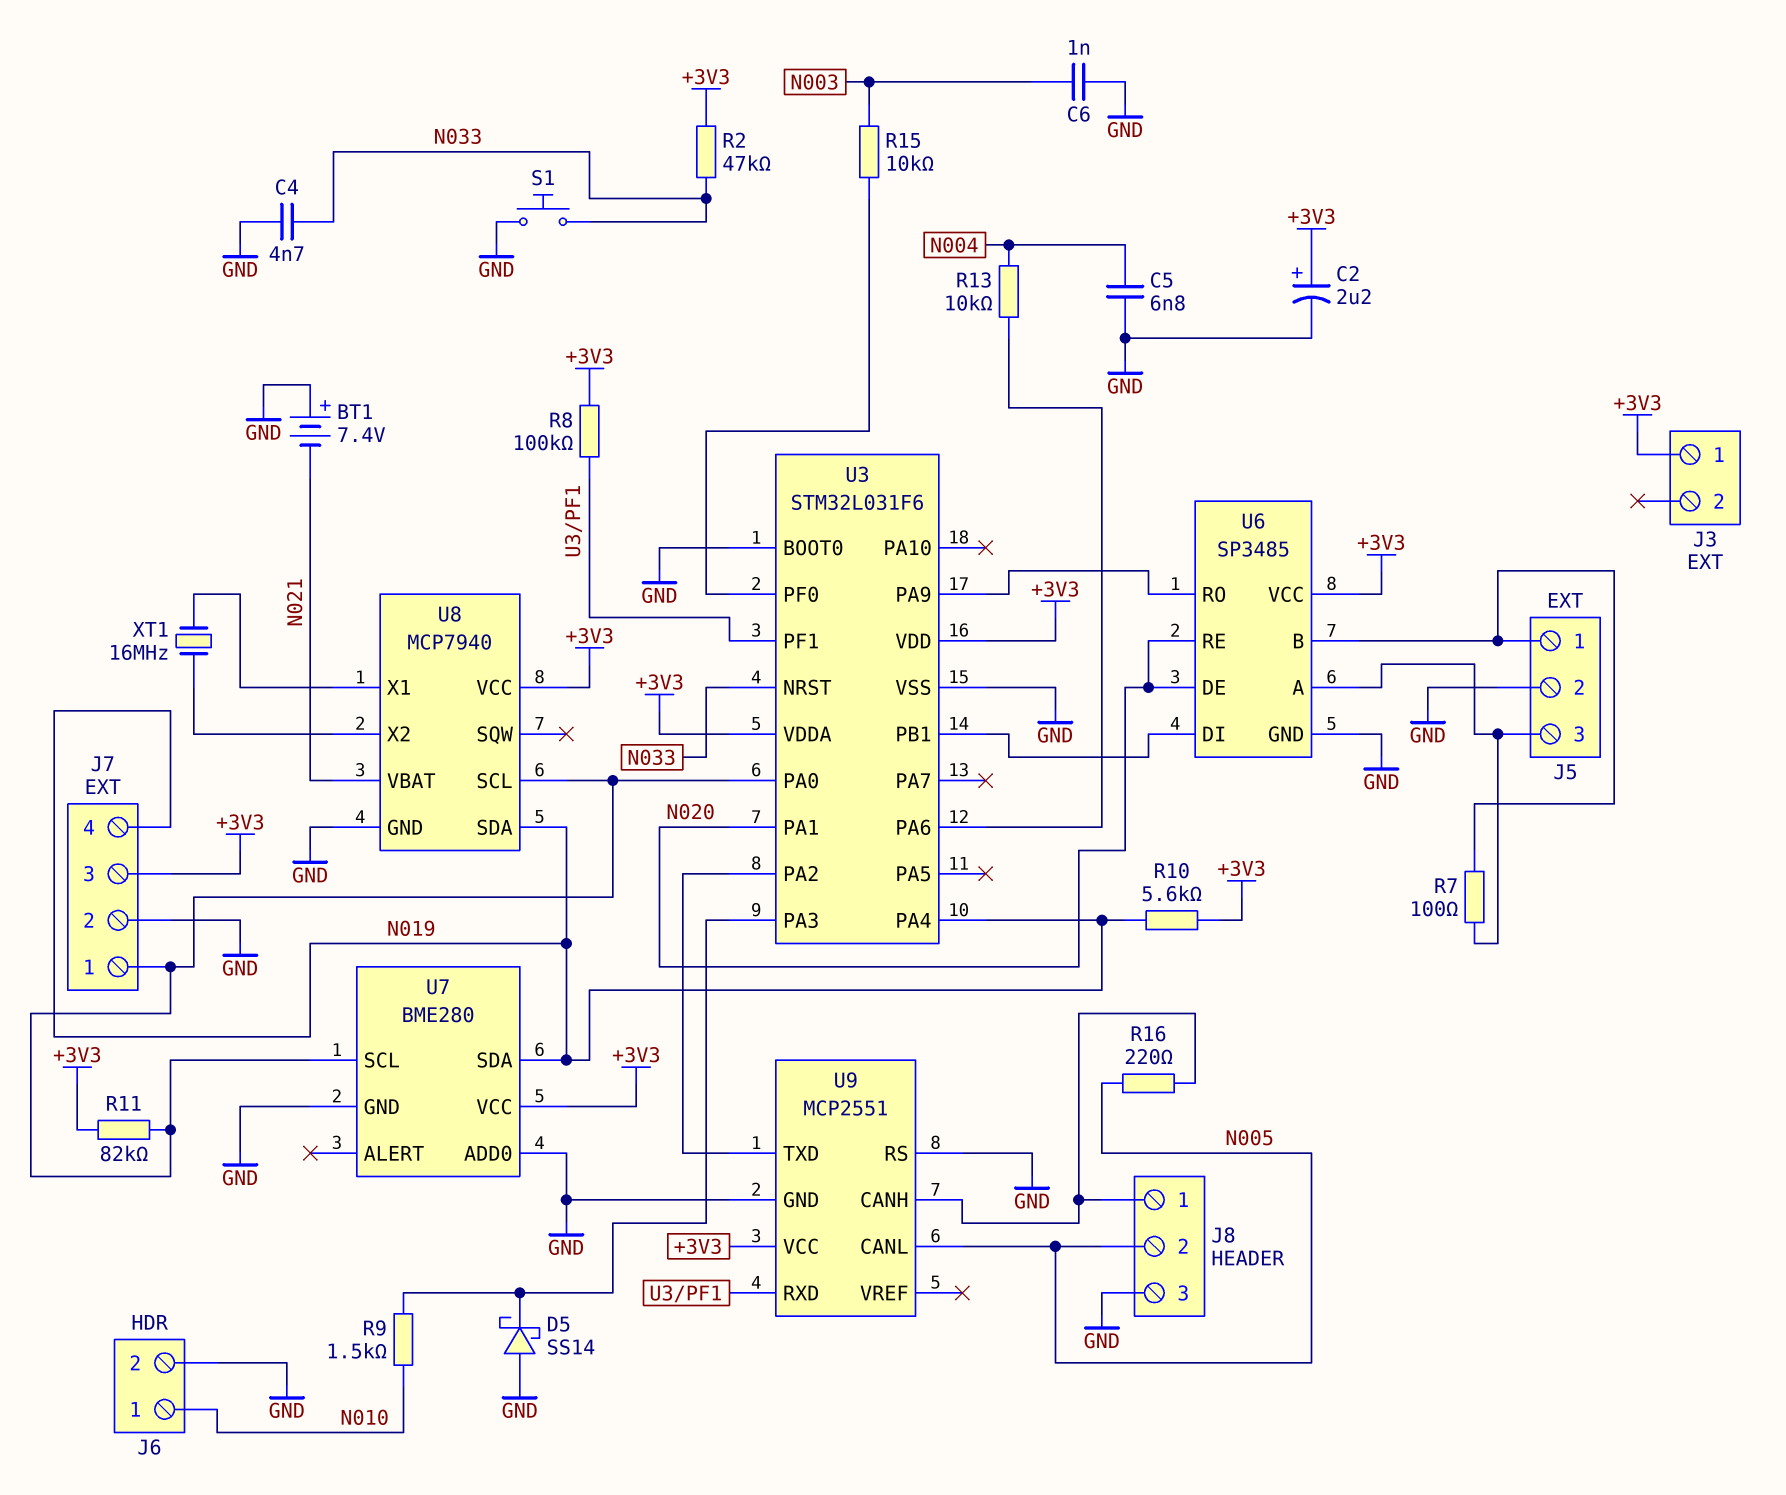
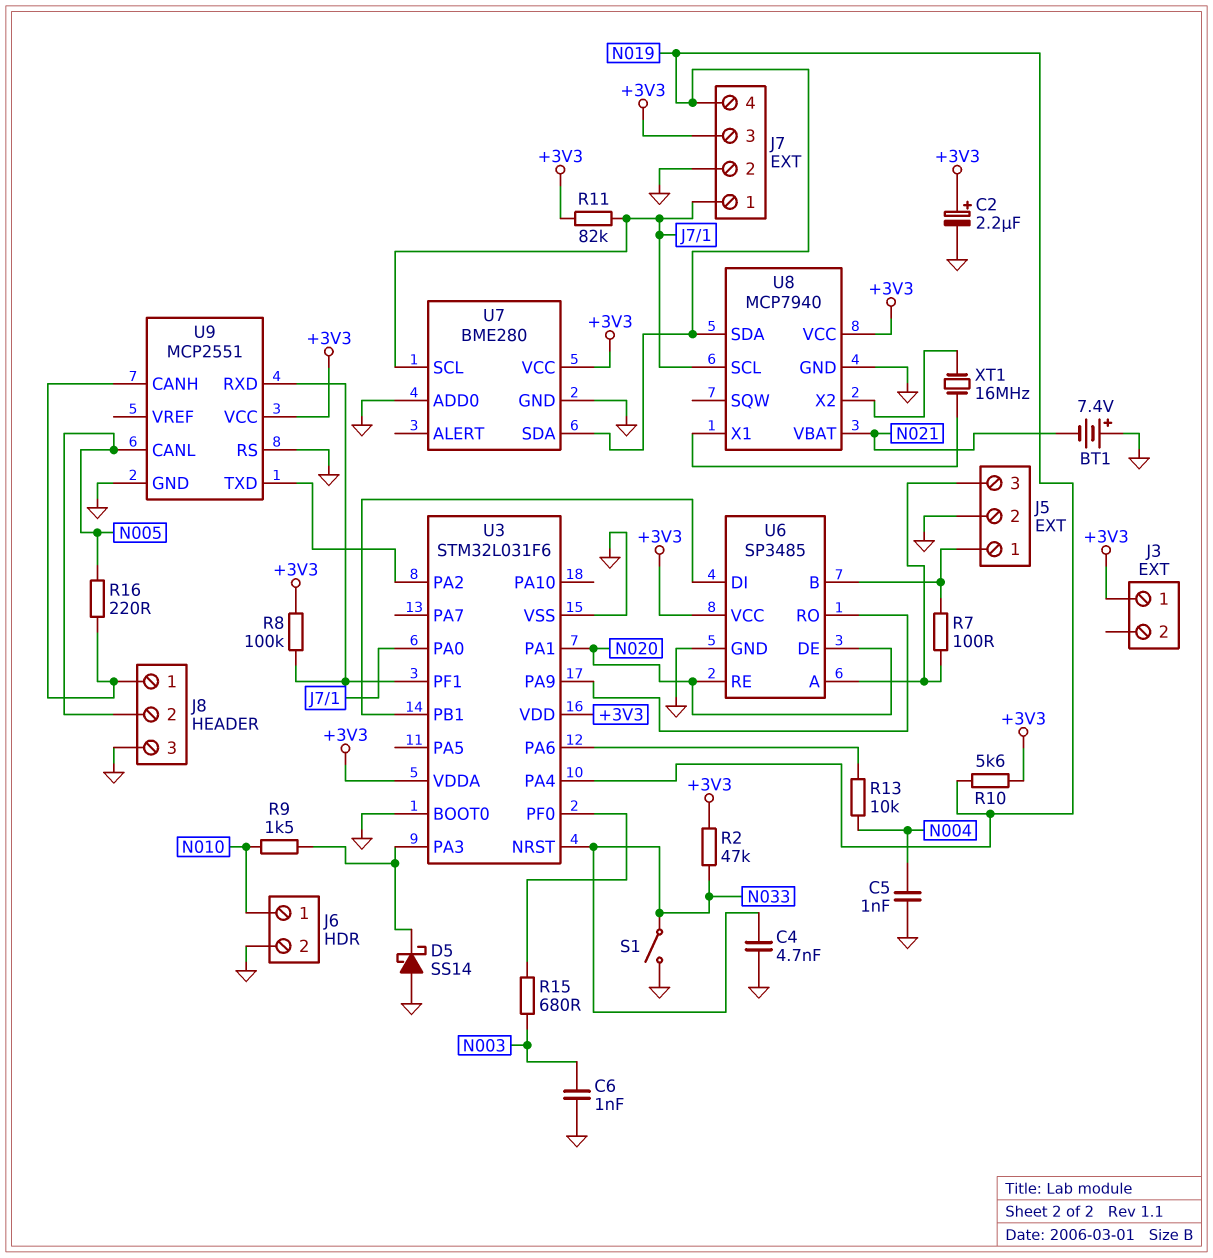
C5: 6.8nF (GND, N004) -> 1nF (GND, N004)
R15: 10k (N003, U3/PF0) -> 680 (N003, U3/PF0)
S1: button (GND, N033) -> switch (GND, N033)

